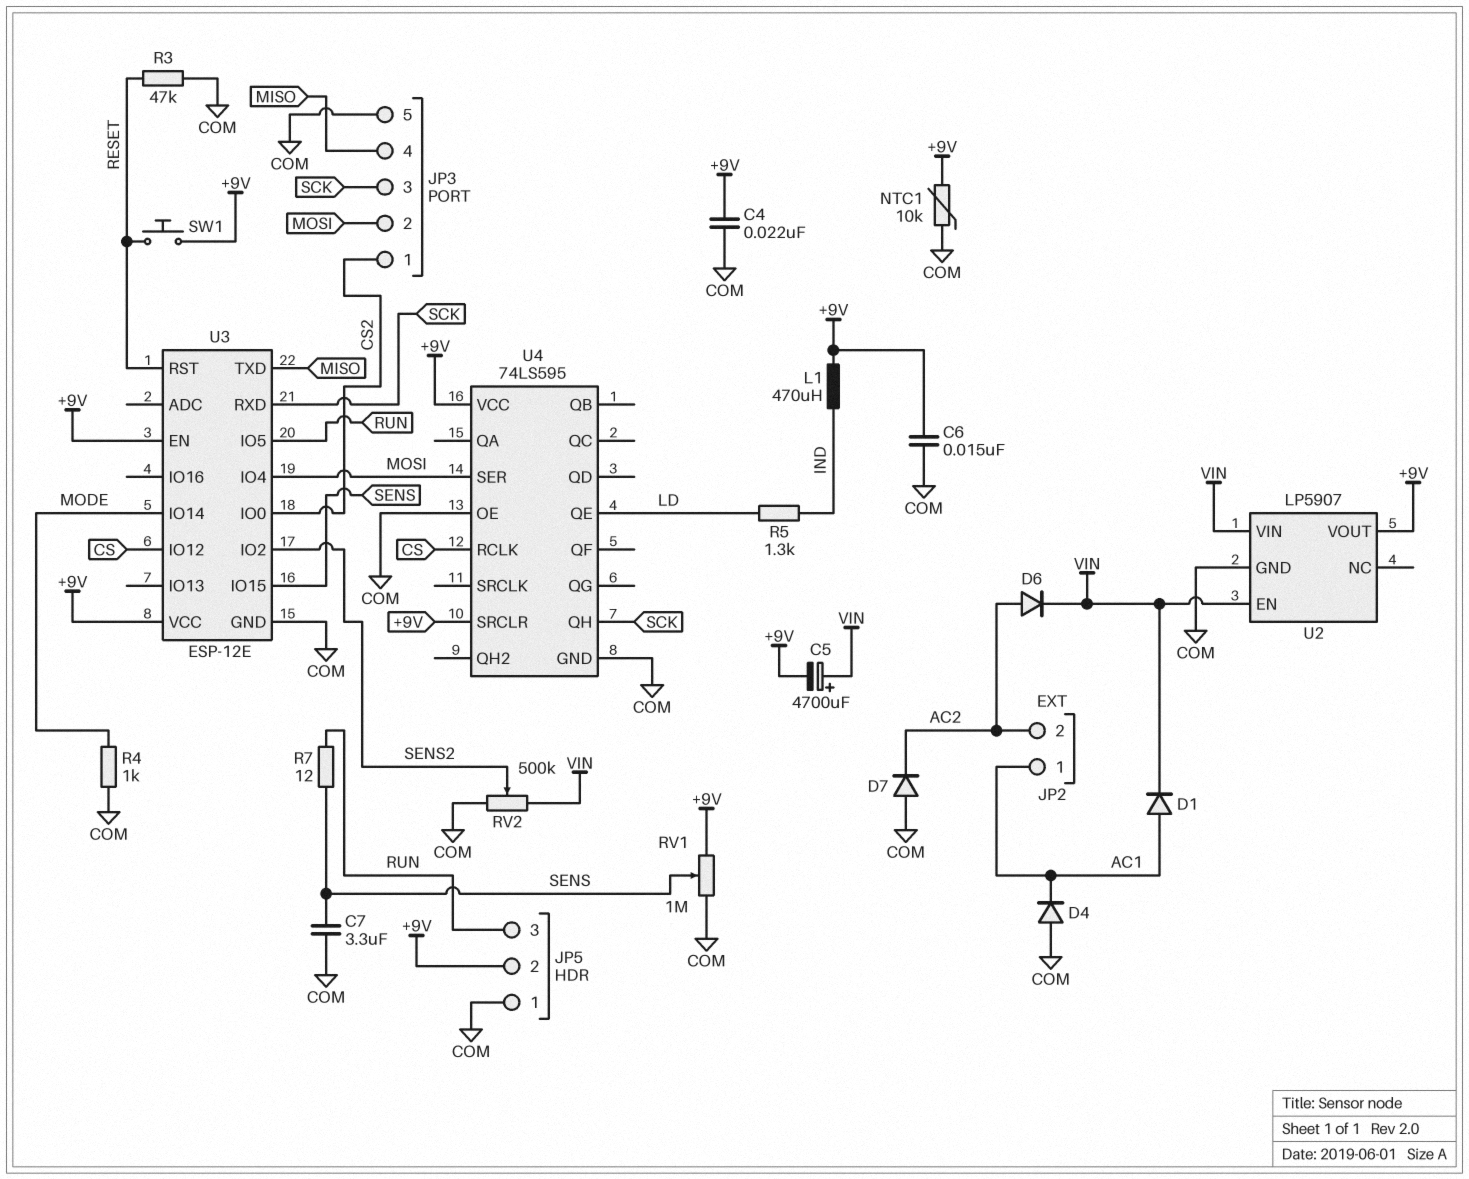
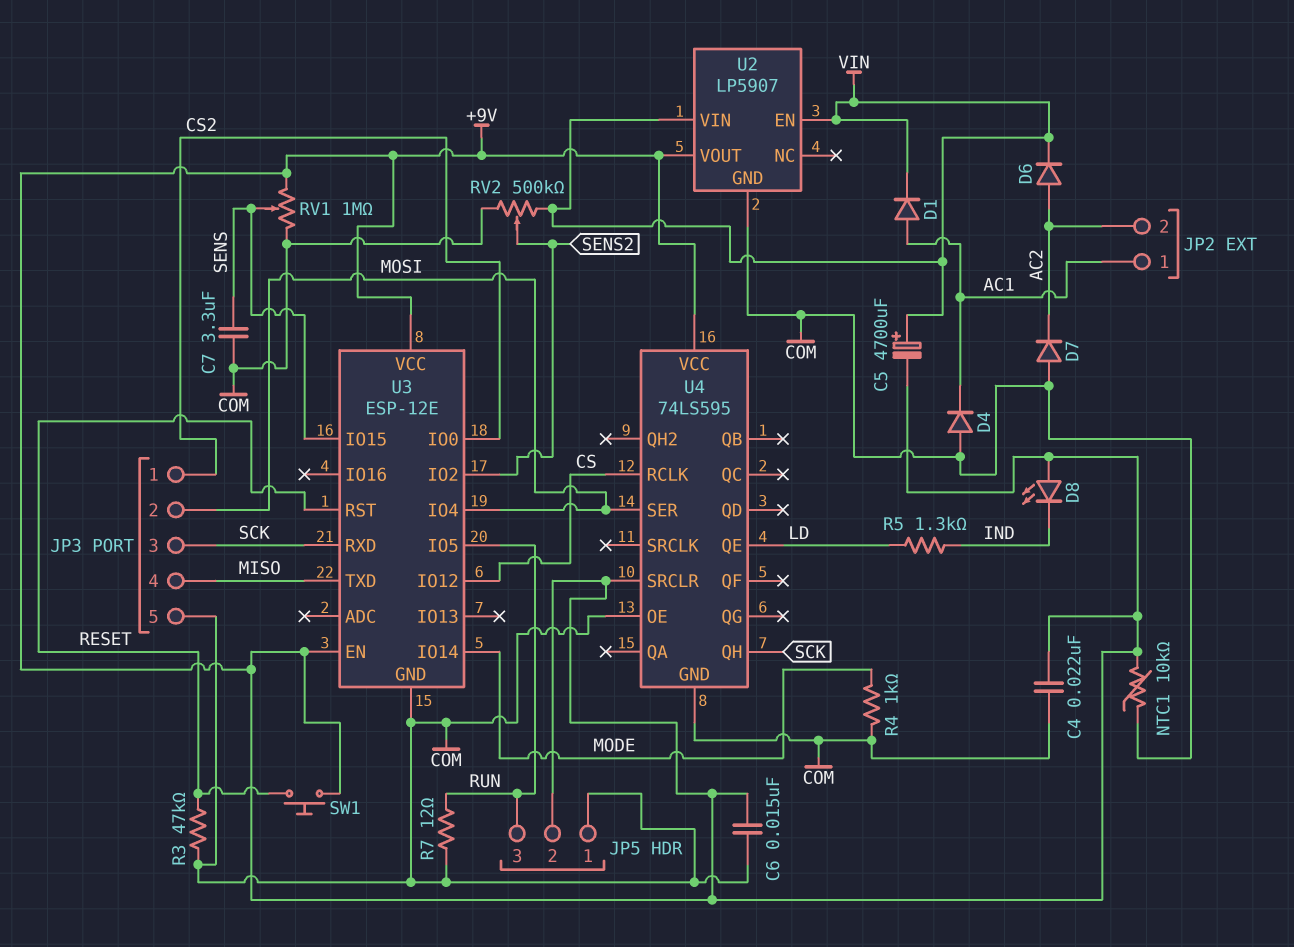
D8: none -> LED (A +9V, K IND)
L1: 470uH (+9V, IND) -> none
R7: 12 (RUN, SENS) -> 12 (COM, RUN)

